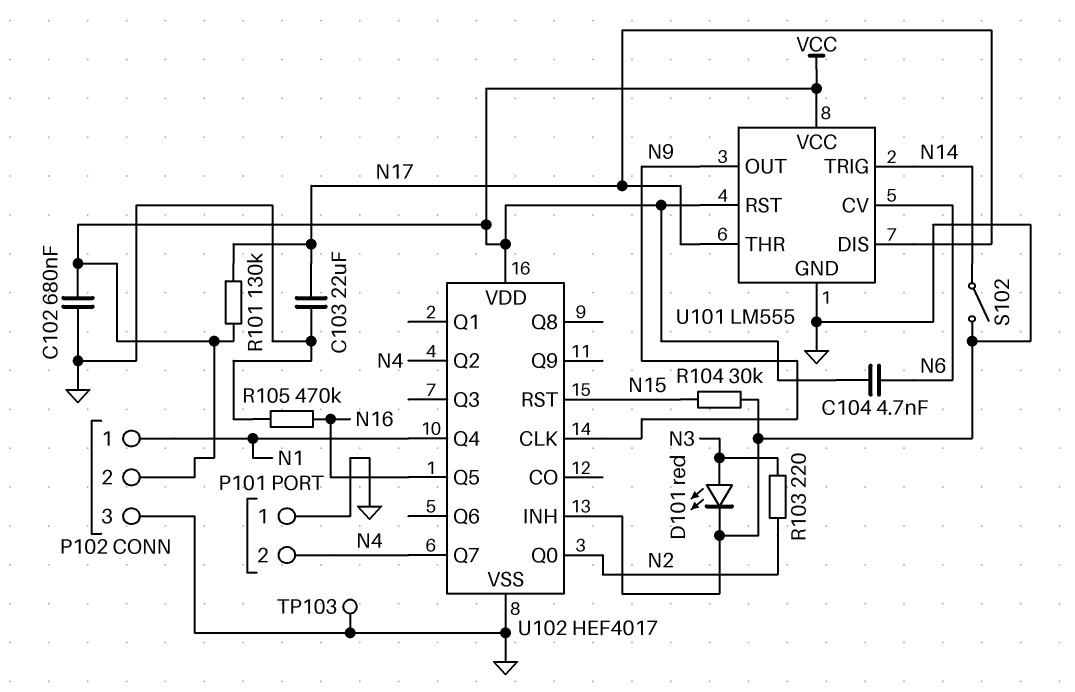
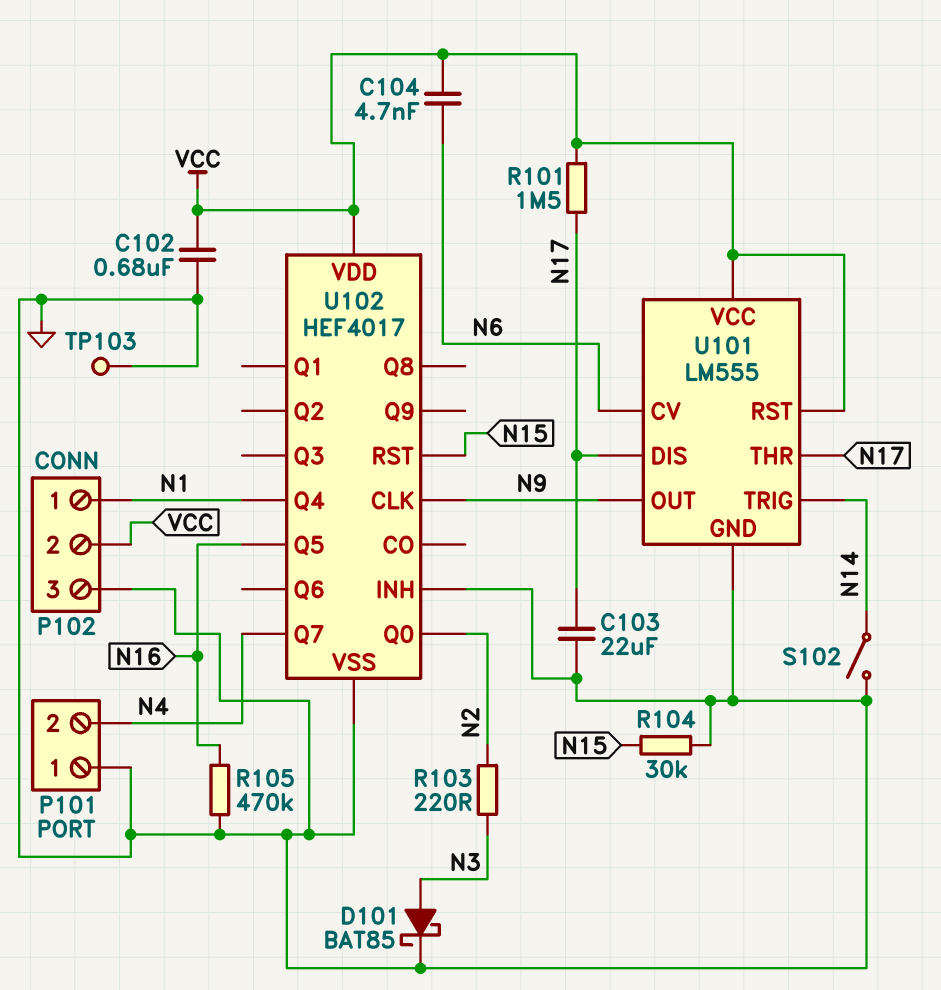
D101: LED red (A N3, K GND) -> schottky BAT85 (A N3, K GND)
R101: 130k (N17, VCC) -> 1.5M (N17, VCC)
U102 pin Q2: N4 -> none

